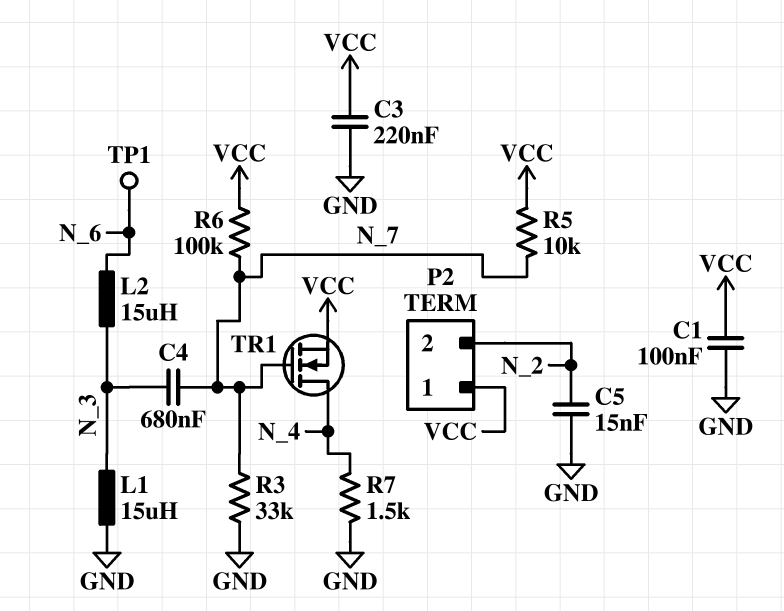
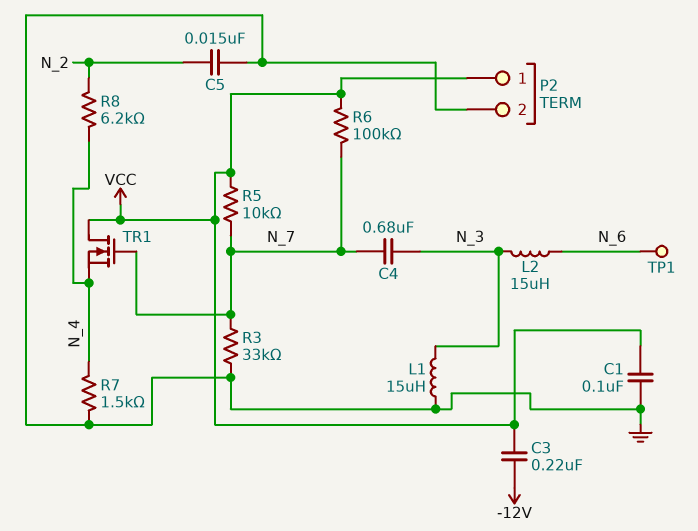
C3: 220nF (GND, VCC) -> 220nF (-12V, VCC)
P2 pin 2: N_2 -> GND
R8: none -> 6.2k (N_2, N_4)
TR1: NMOS (G N_7, D N_4, S VCC) -> NMOS (G N_7, D VCC, S N_4)

